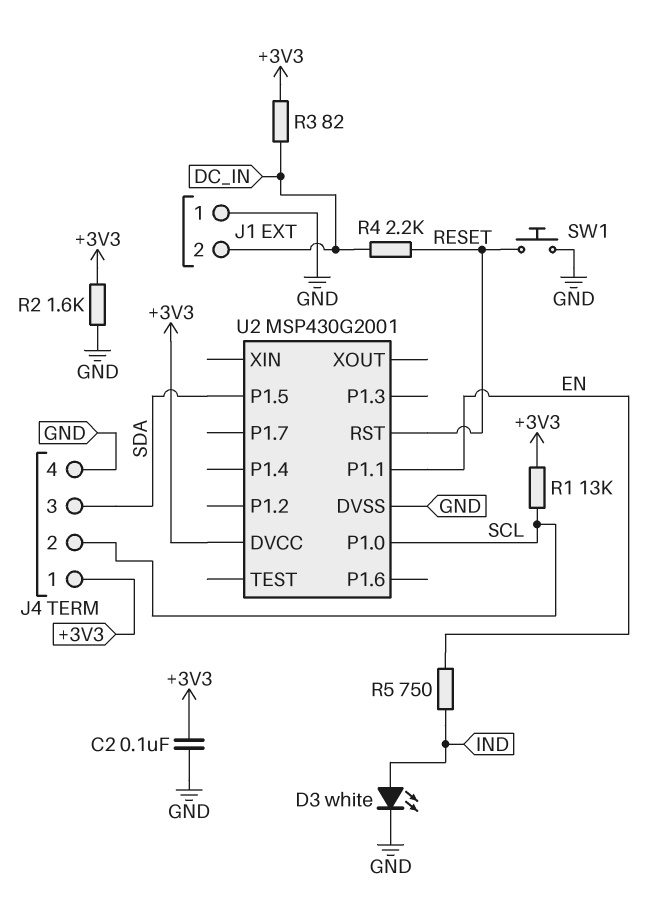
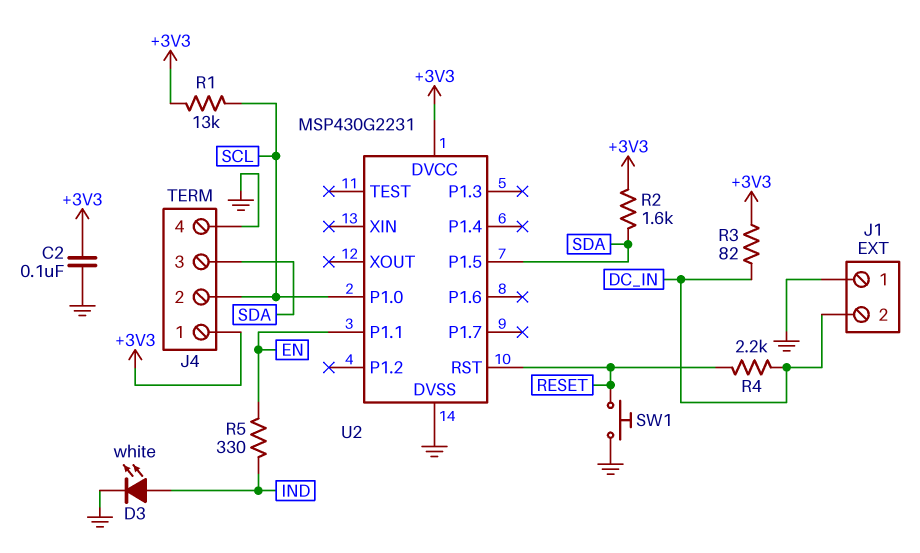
R2: 1.6k (+3V3, GND) -> 1.6k (+3V3, SDA)
R5: 750 (EN, IND) -> 330 (EN, IND)
U2: MSP430G2001 -> MSP430G2231

